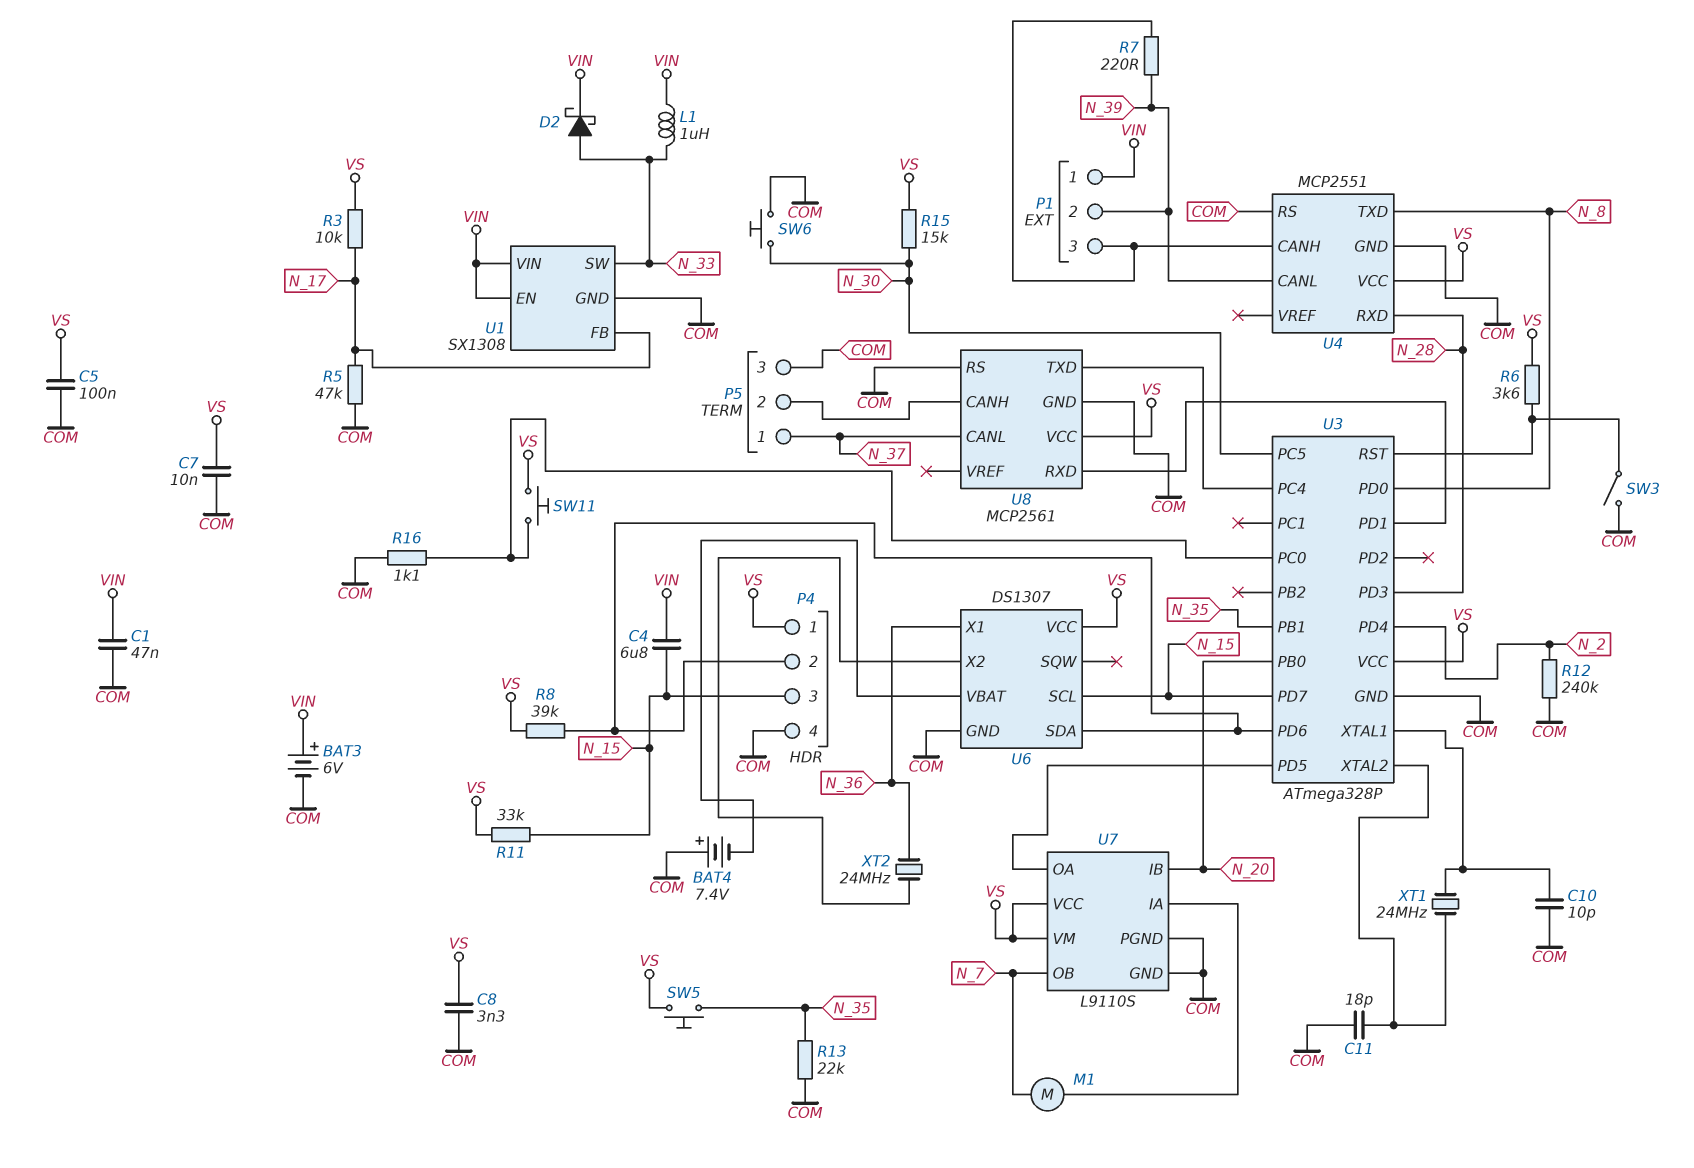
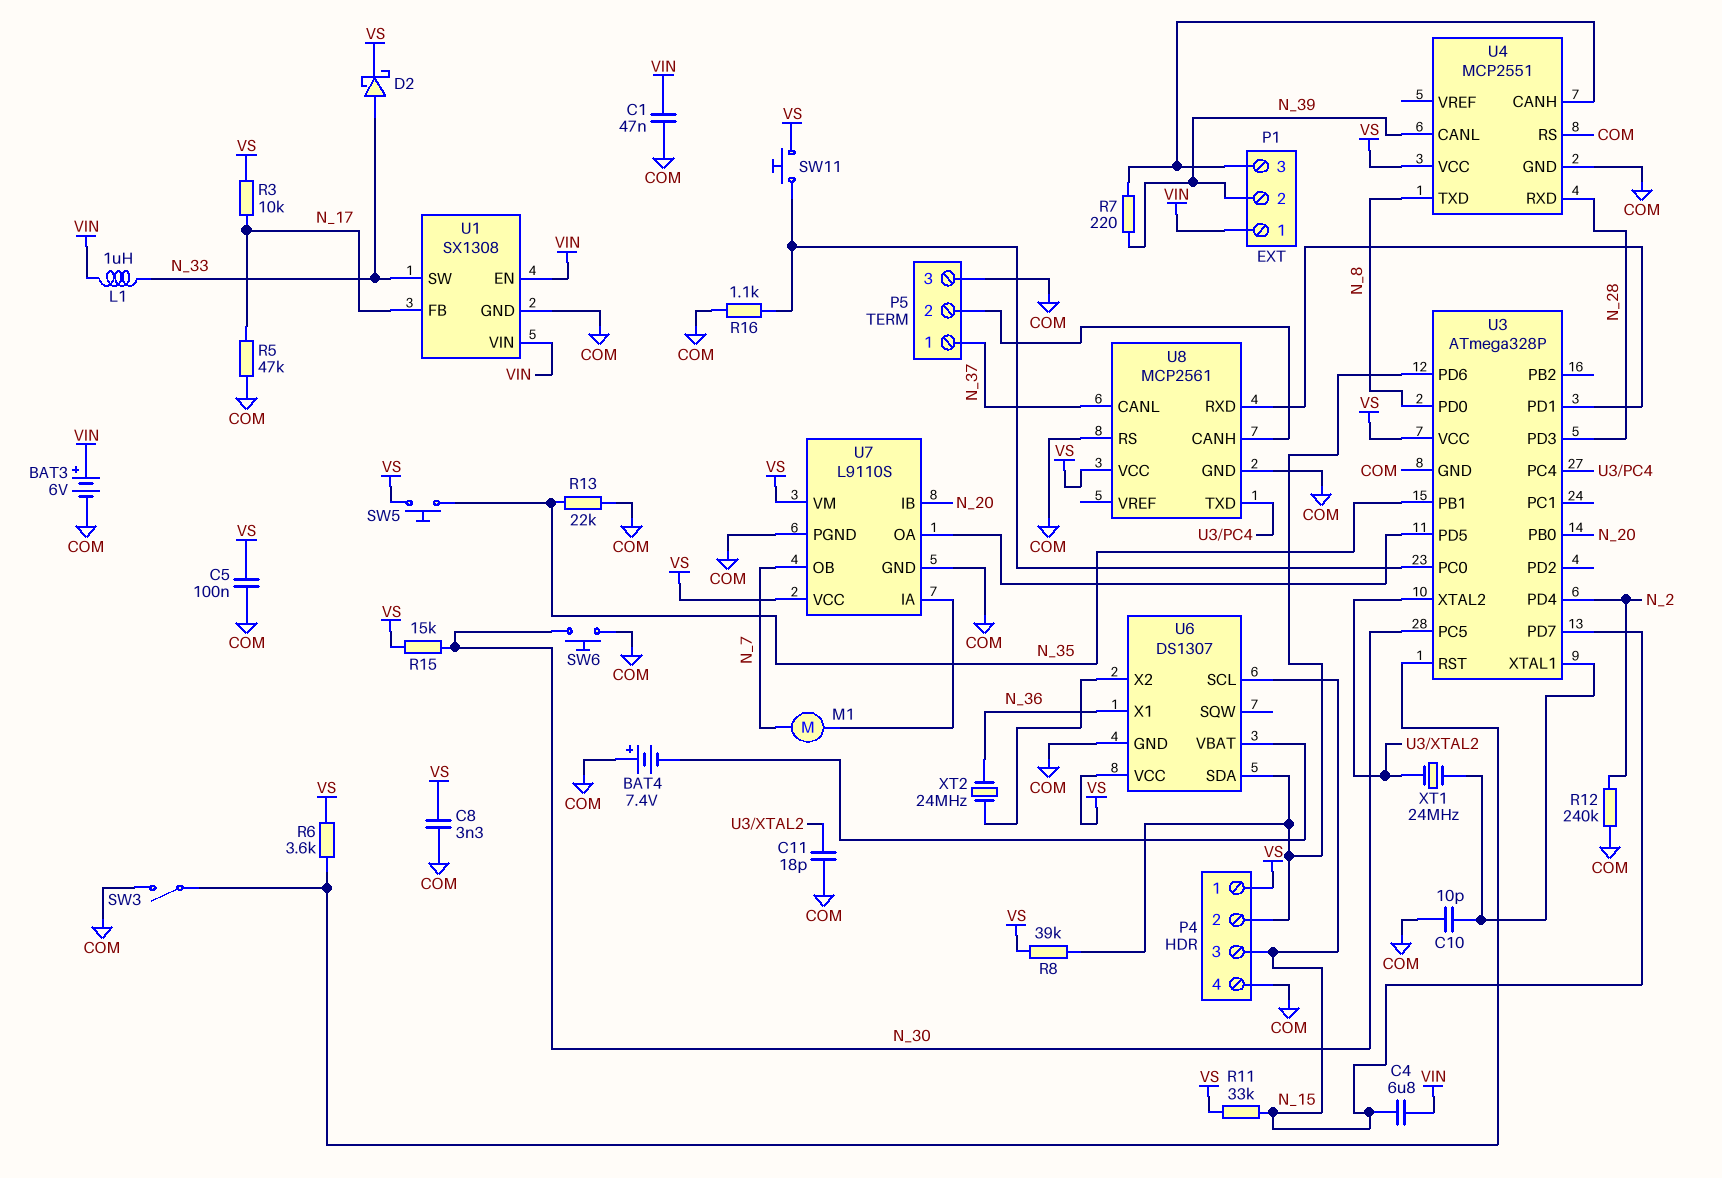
C7: 10nF (COM, VS) -> none
D2: schottky (A N_33, K VIN) -> schottky (A N_33, K VS)

